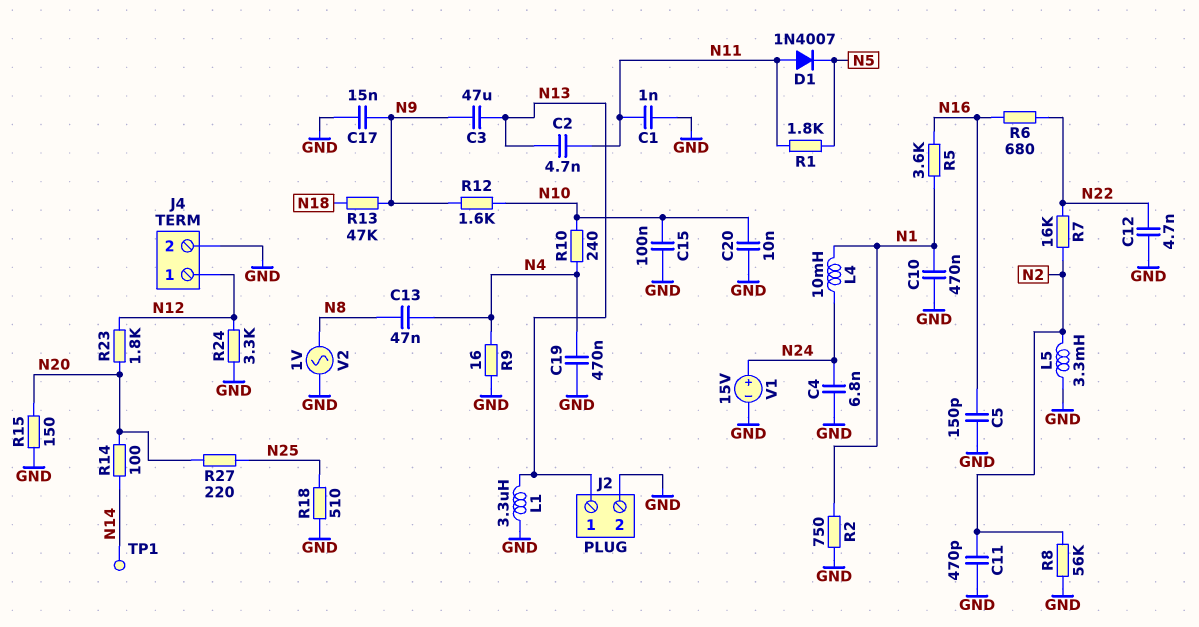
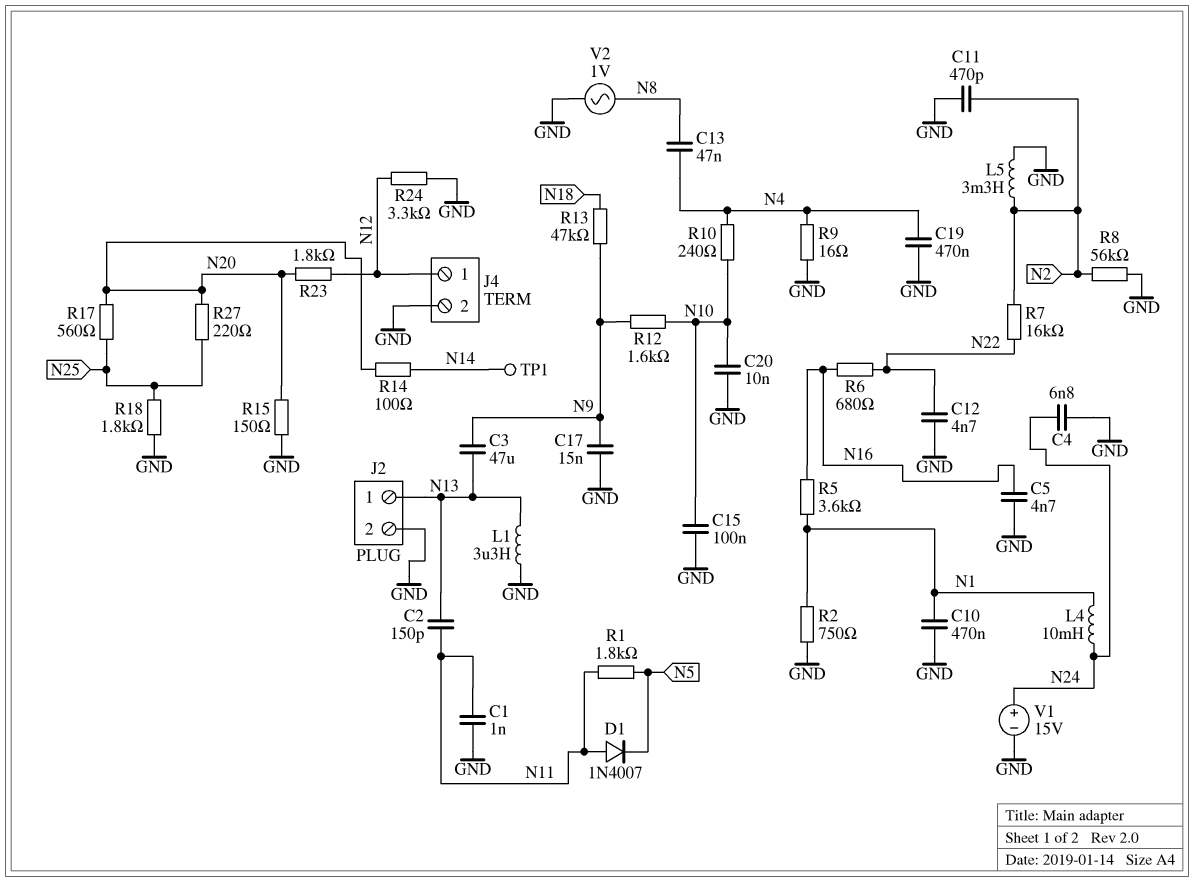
C2: 4.7nF (N11, N13) -> 150pF (N11, N13)
C5: 150pF (GND, N16) -> 4.7nF (GND, N16)
R17: none -> 560 (N20, N25)
R18: 510 (GND, N25) -> 1.8k (GND, N25)

